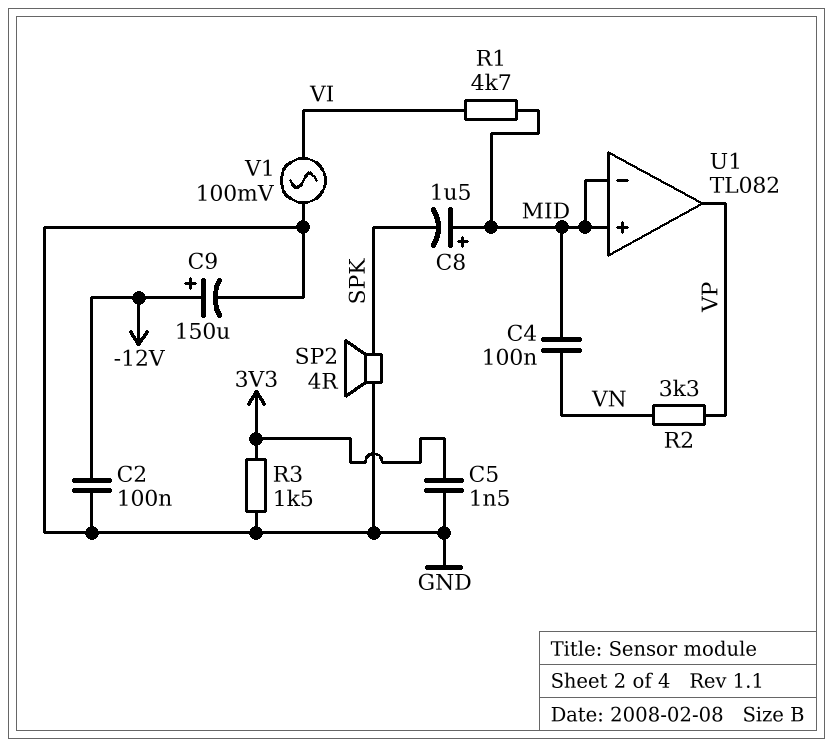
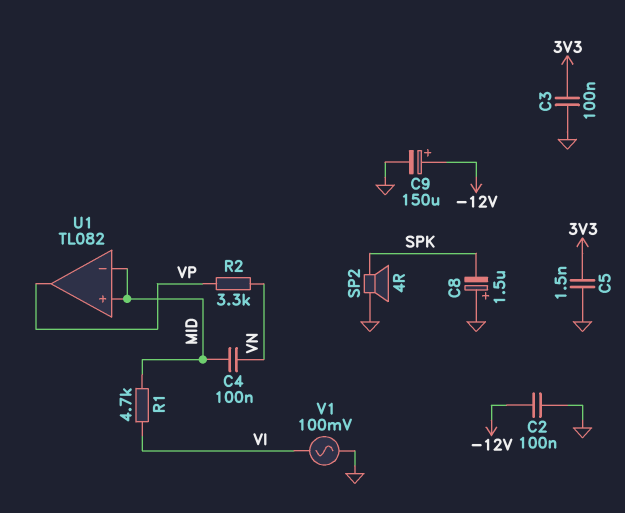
C3: none -> 100nF (3V3, GND)
C8: 1.5uF (plus MID, minus SPK) -> 1.5uF (plus GND, minus SPK)
R3: 1.5k (3V3, GND) -> none

